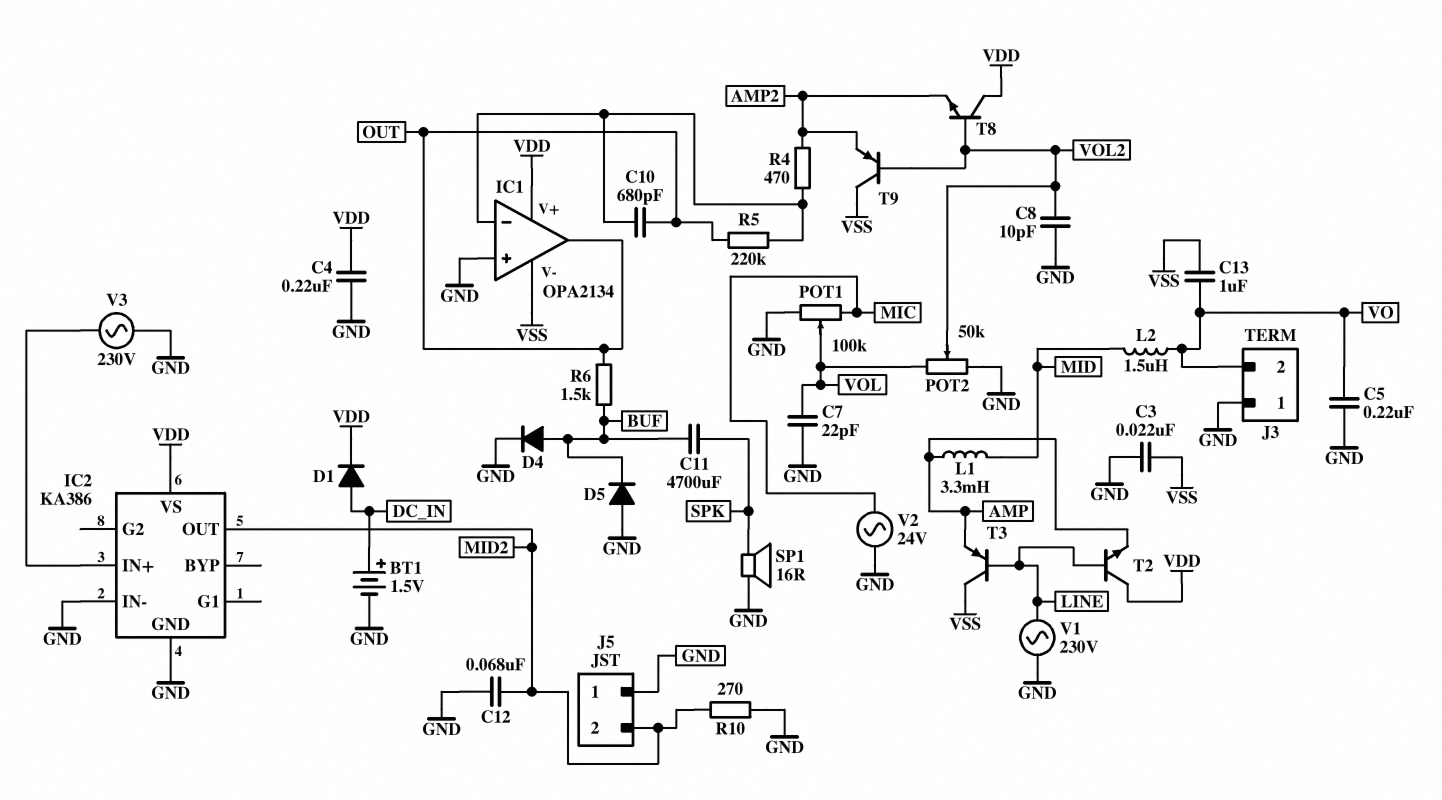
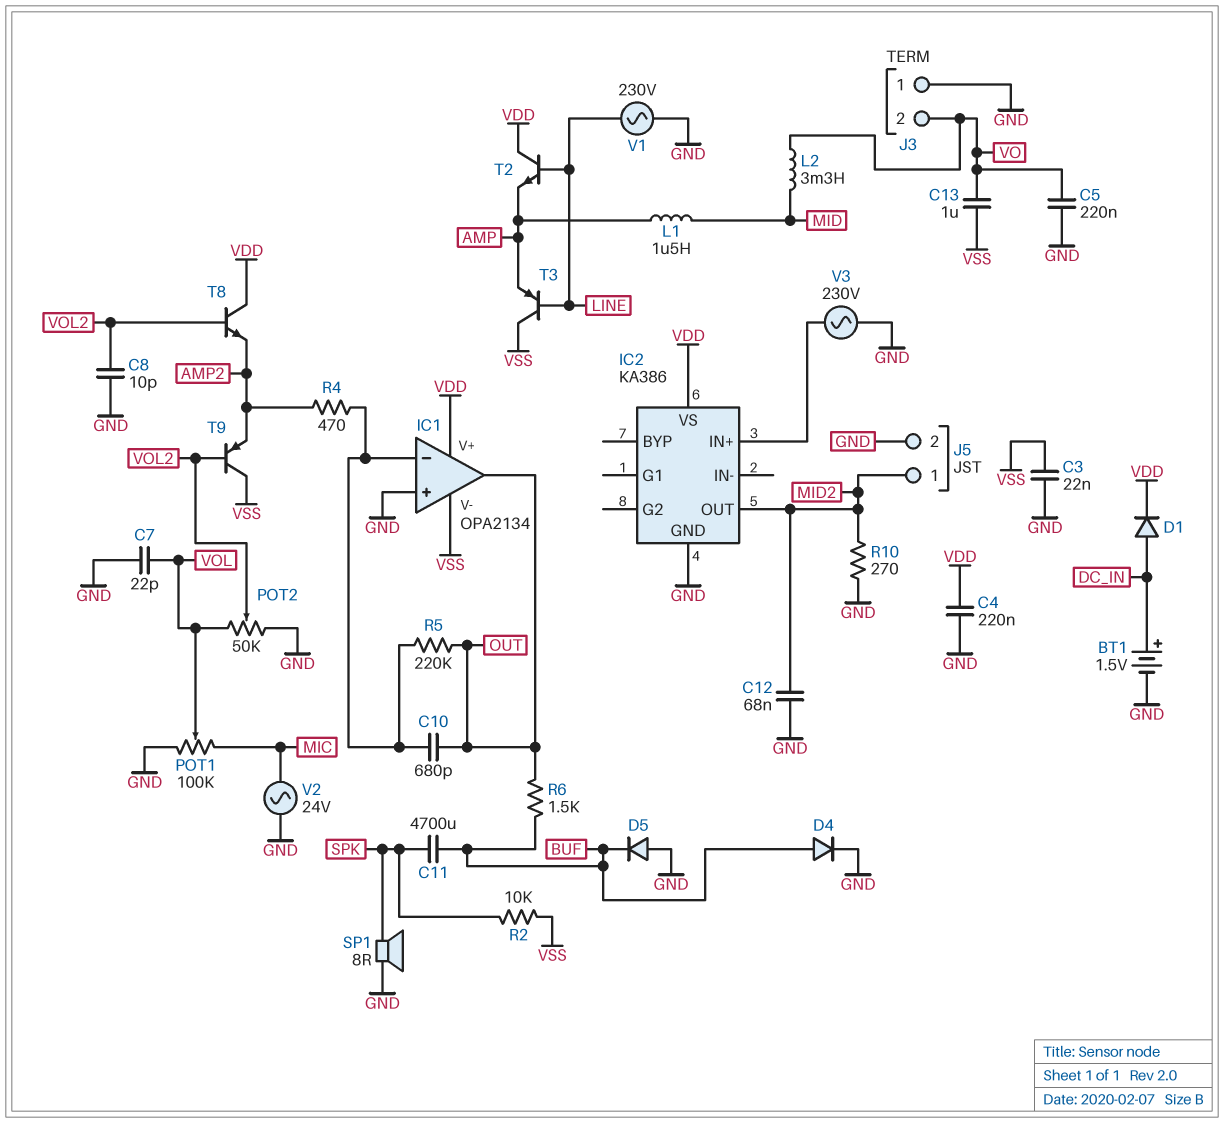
IC2 pin IN-: GND -> none
J5 pin 1: GND -> MID2
J5 pin 2: MID2 -> GND
L1: 3.3mH (AMP, MID) -> 1.5uH (AMP, MID)
L2: 1.5uH (MID, VO) -> 3.3mH (MID, VO)
R2: none -> 10k (SPK, VSS)
SP1: speaker 16R (GND, SPK) -> speaker 8R (GND, SPK)

